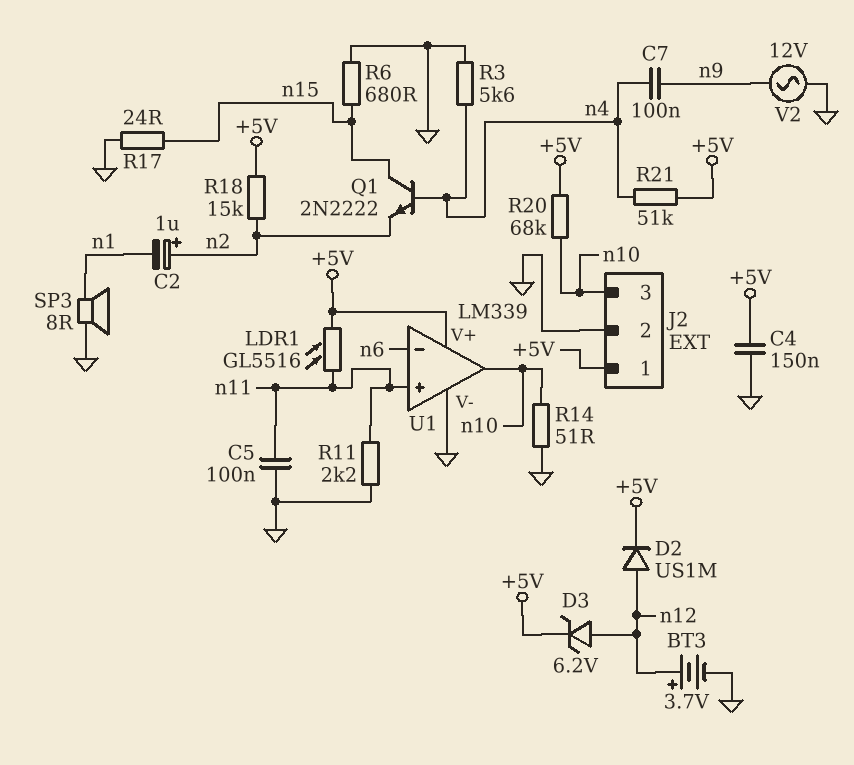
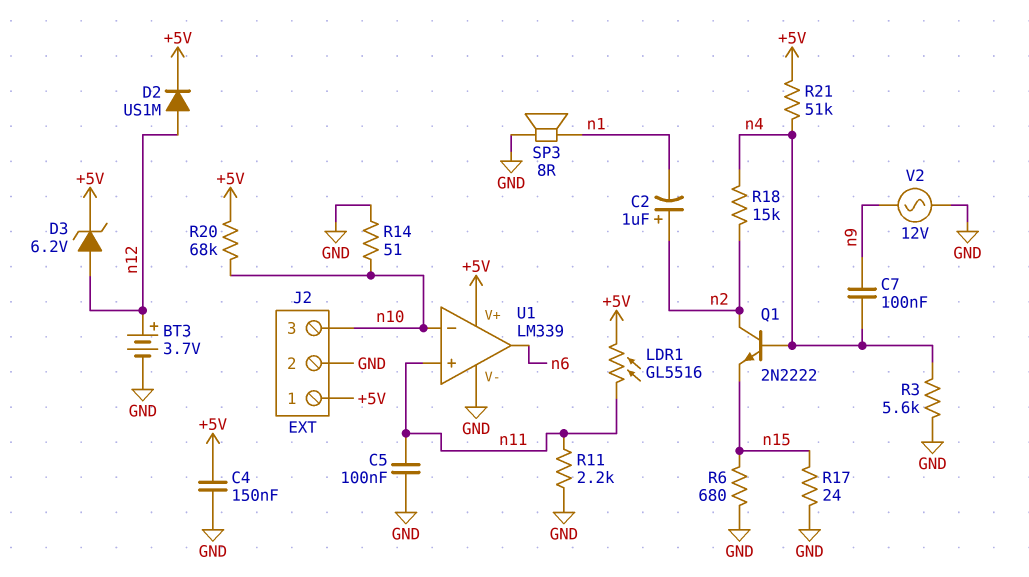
Q1: NPN 2N2222 (B n4, C n15, E n2) -> NPN 2N2222 (B n4, C n2, E n15)
R18: 15k (+5V, n2) -> 15k (n2, n4)
U1 pin in-: n6 -> n10
U1 pin out: n10 -> n6

